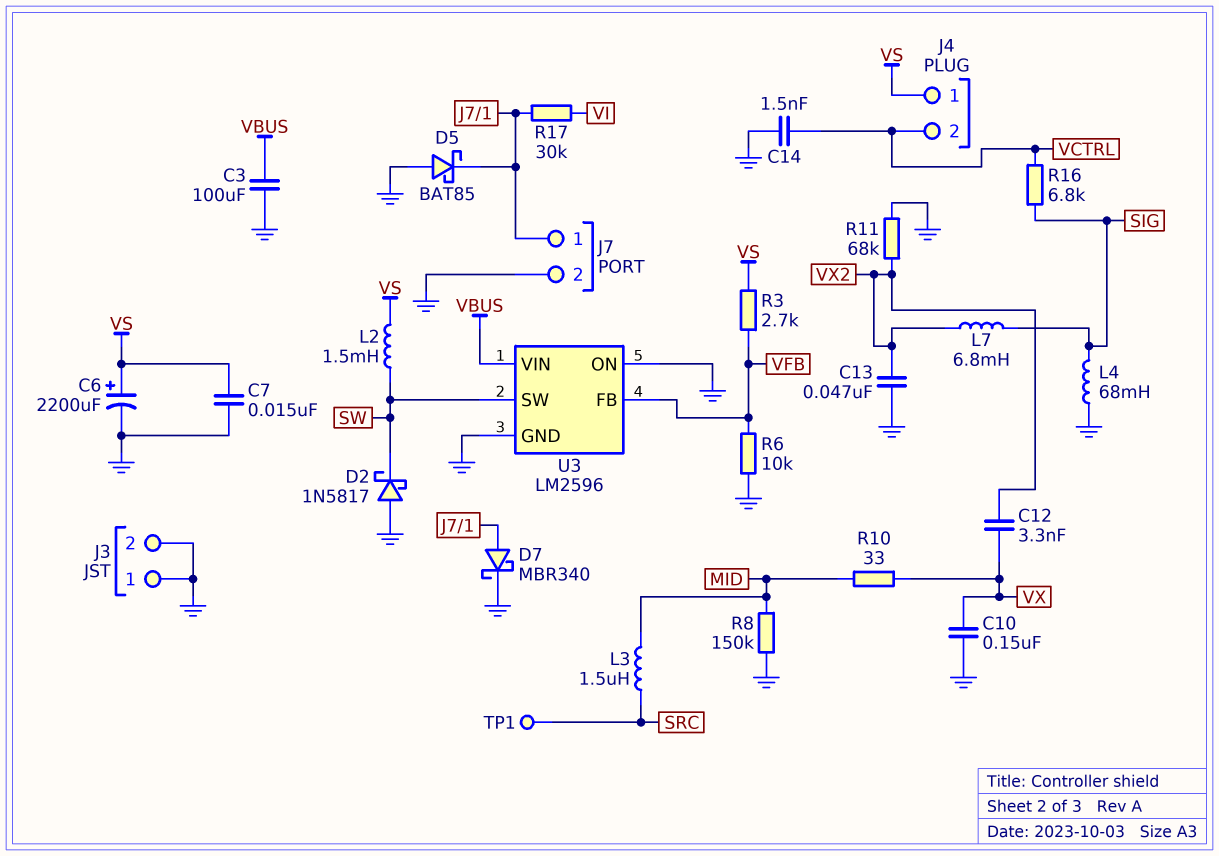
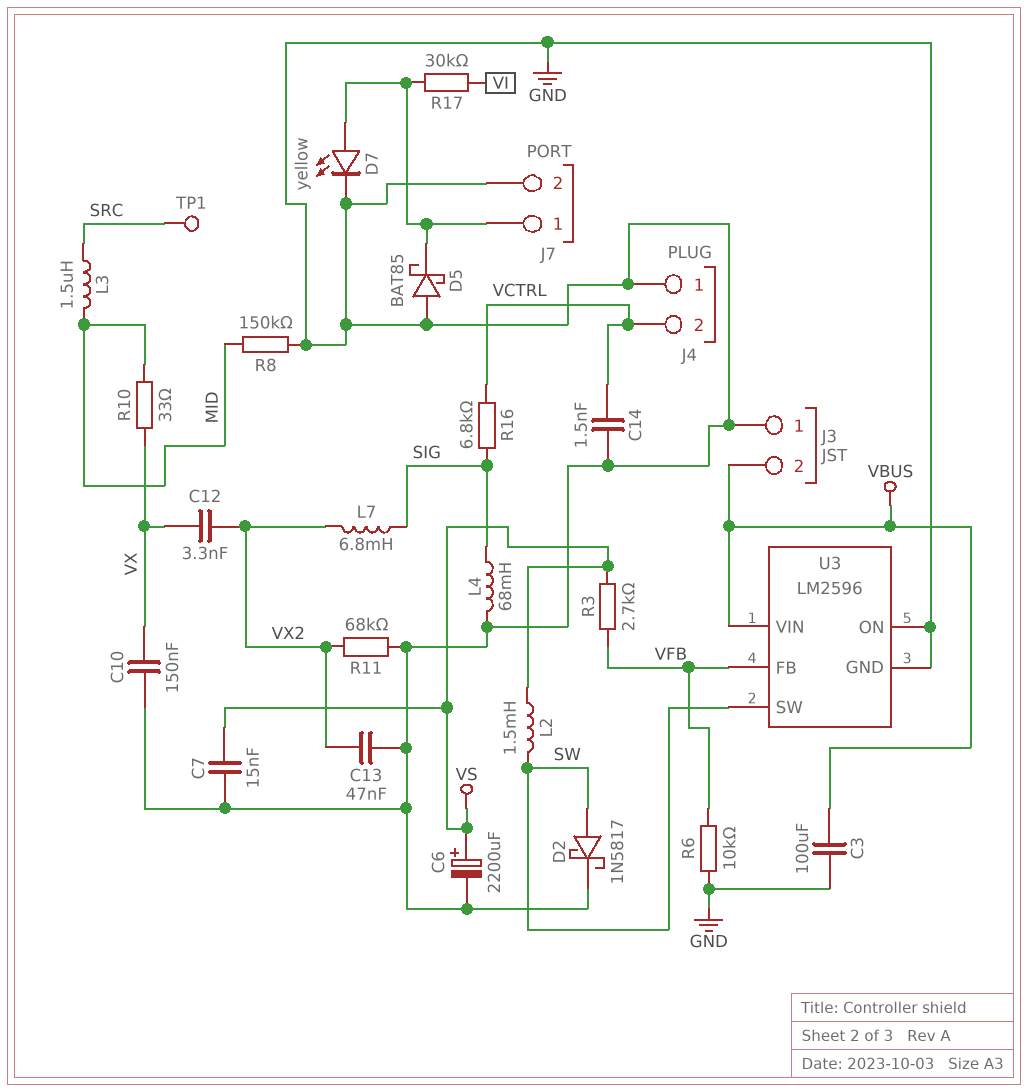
D2: schottky 1N5817 (A GND, K SW) -> schottky 1N5817 (A SW, K GND)
D7: schottky MBR340 (A J7/1, K GND) -> LED yellow (A J7/1, K GND)
J3 pin 2: GND -> VBUS
J4 pin 1: VS -> GND

